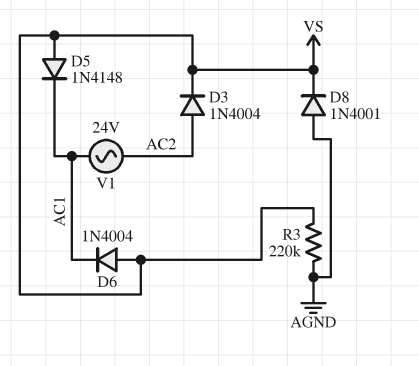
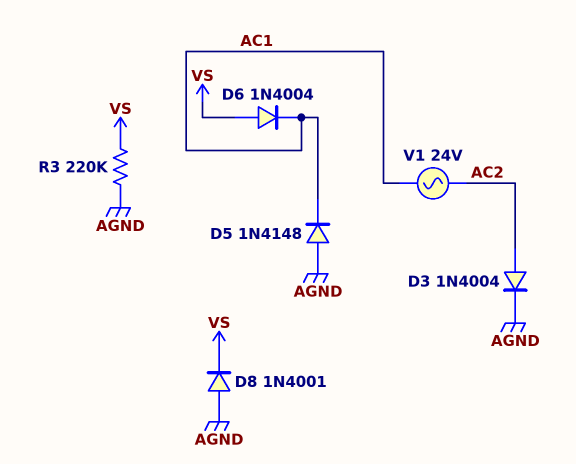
D3: diode 1N4004 (A AC2, K VS) -> diode 1N4004 (A AC2, K AGND)
D5: diode 1N4148 (A VS, K AC1) -> diode 1N4148 (A AGND, K AC1)

